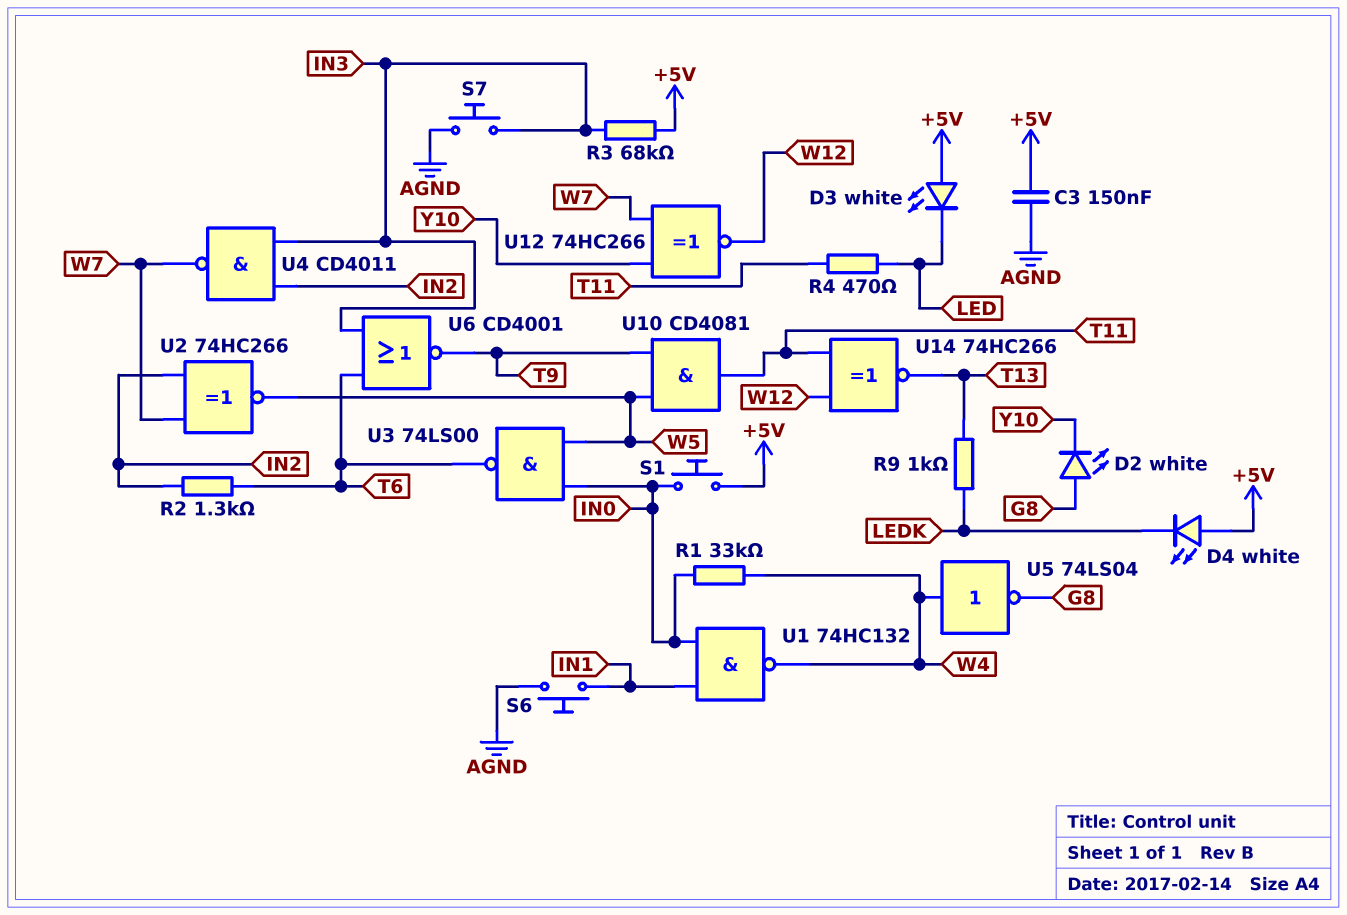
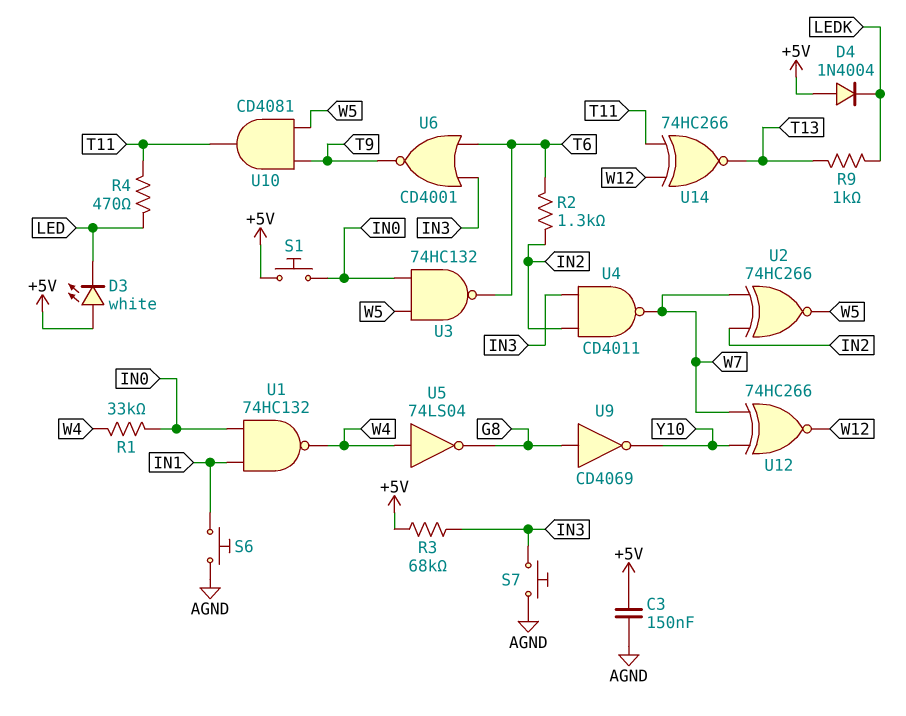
D2: LED white (A G8, K Y10) -> none
D4: LED white (A +5V, K LEDK) -> diode 1N4004 (A +5V, K LEDK)
U3: NAND 74LS00 (in IN0, in W5, out T6) -> NAND 74HC132 (in IN0, in W5, out T6)
U9: none -> NOT CD4069 (in G8, out Y10)

